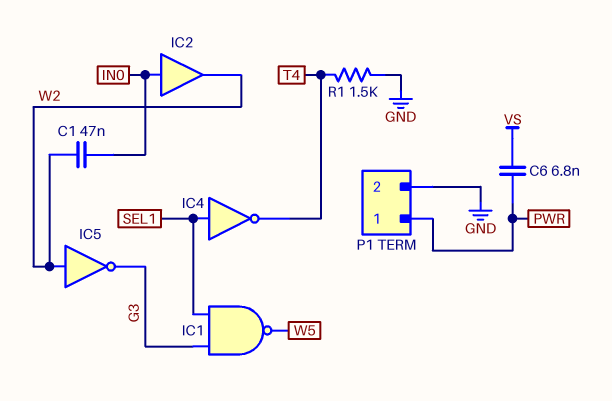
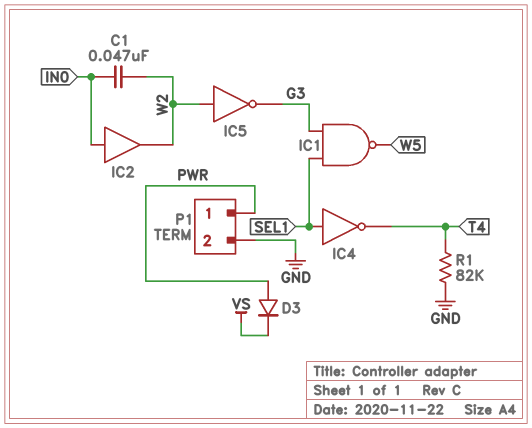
C6: 6.8nF (PWR, VS) -> none
D3: none -> diode (A PWR, K VS)
R1: 1.5k (GND, T4) -> 82k (GND, T4)

